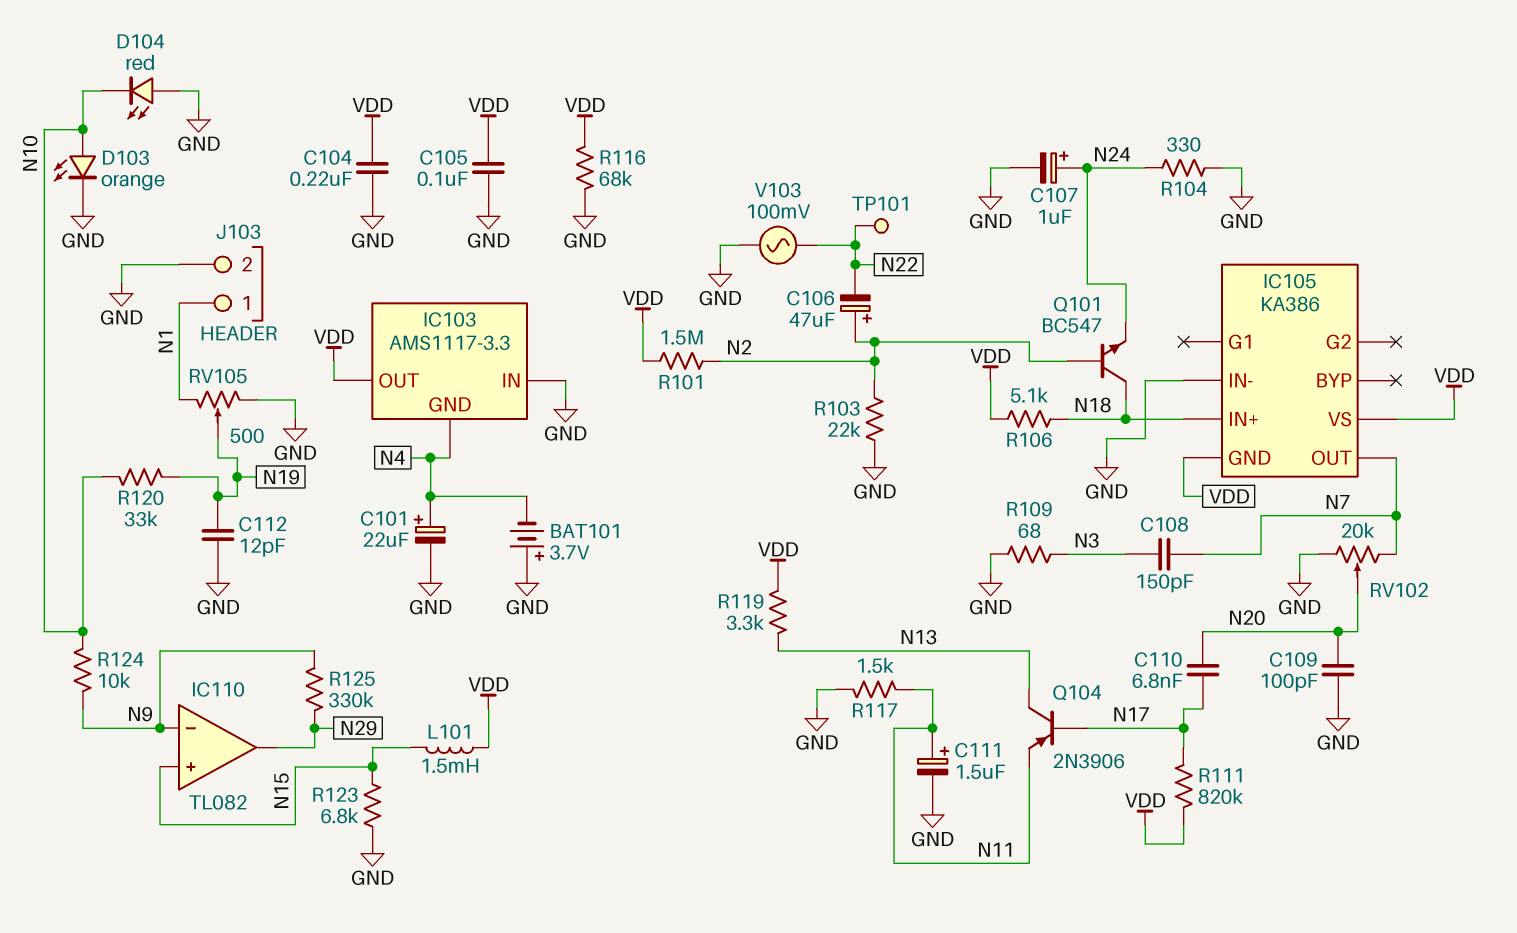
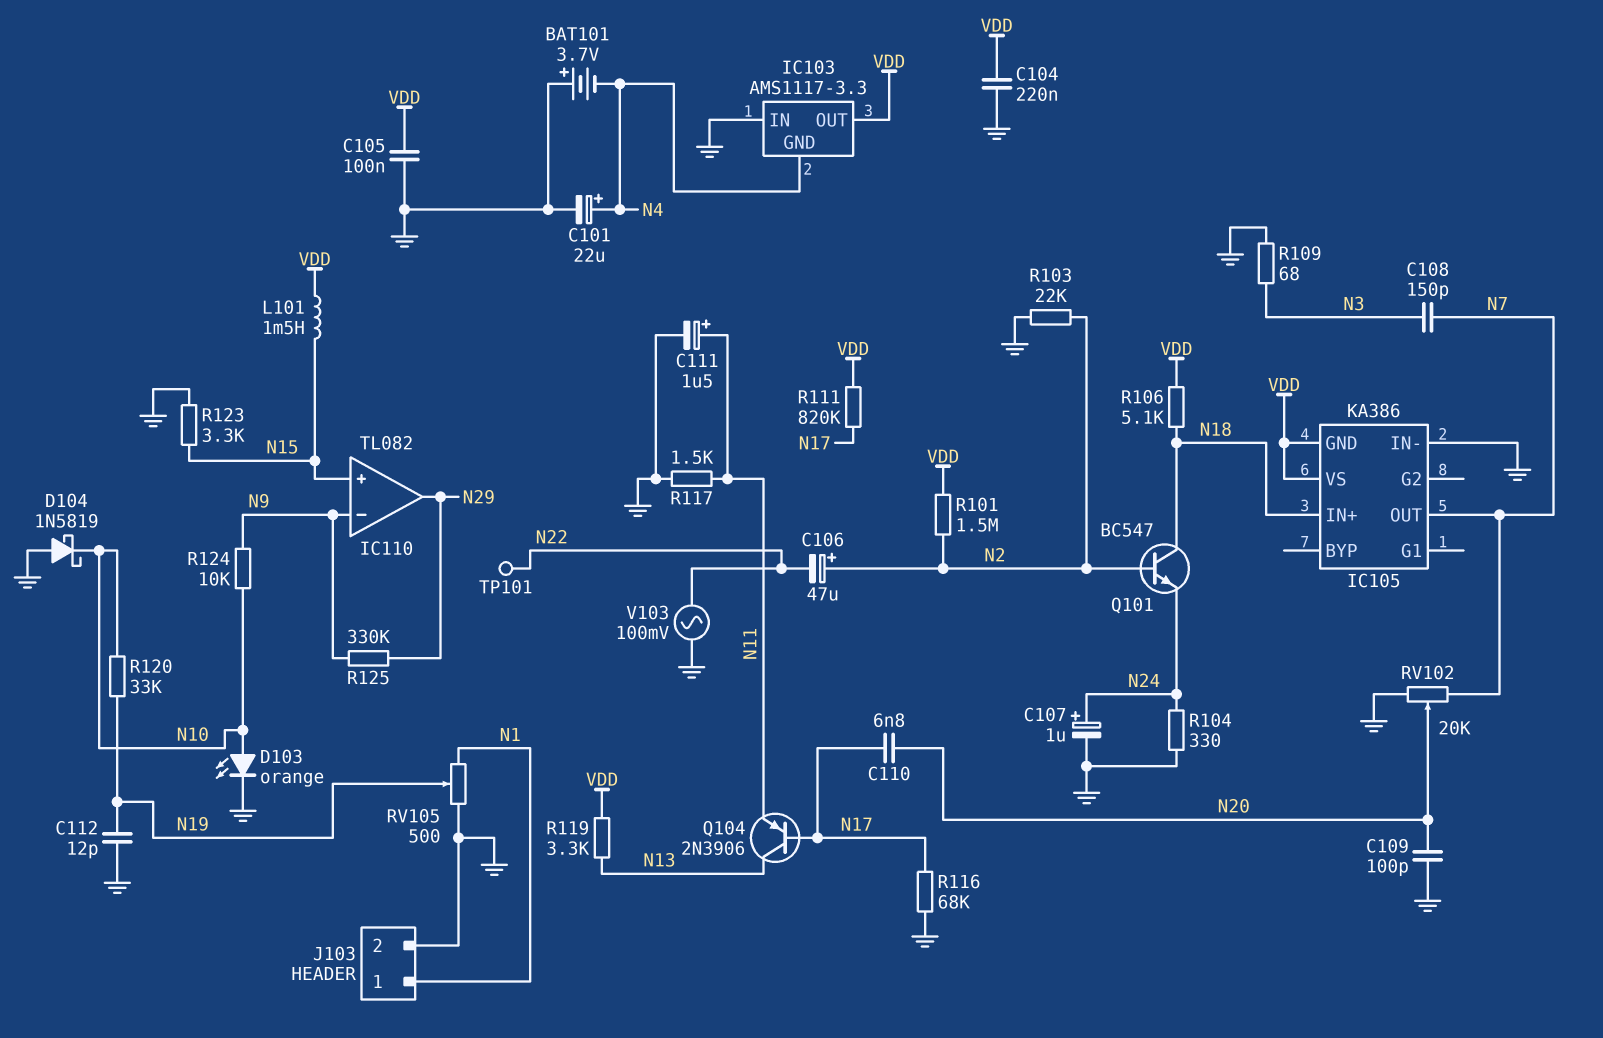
D104: LED red (A GND, K N10) -> schottky 1N5819 (A GND, K N10)
R116: 68k (GND, VDD) -> 68k (GND, N17)
R123: 6.8k (GND, N15) -> 3.3k (GND, N15)

